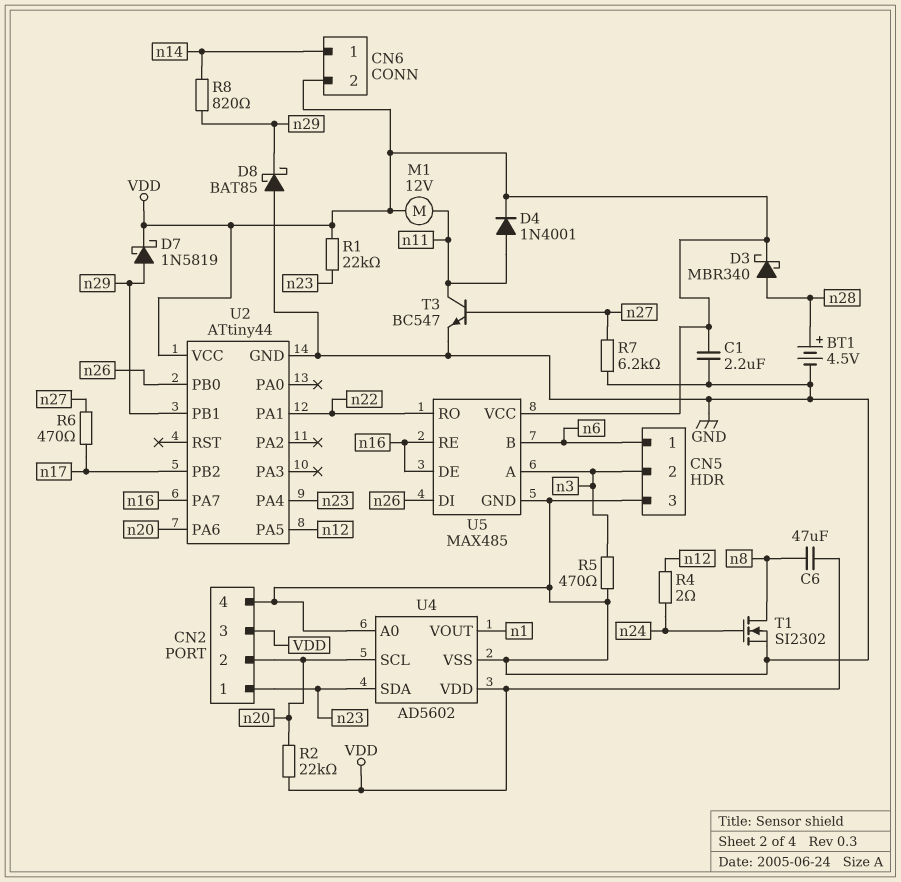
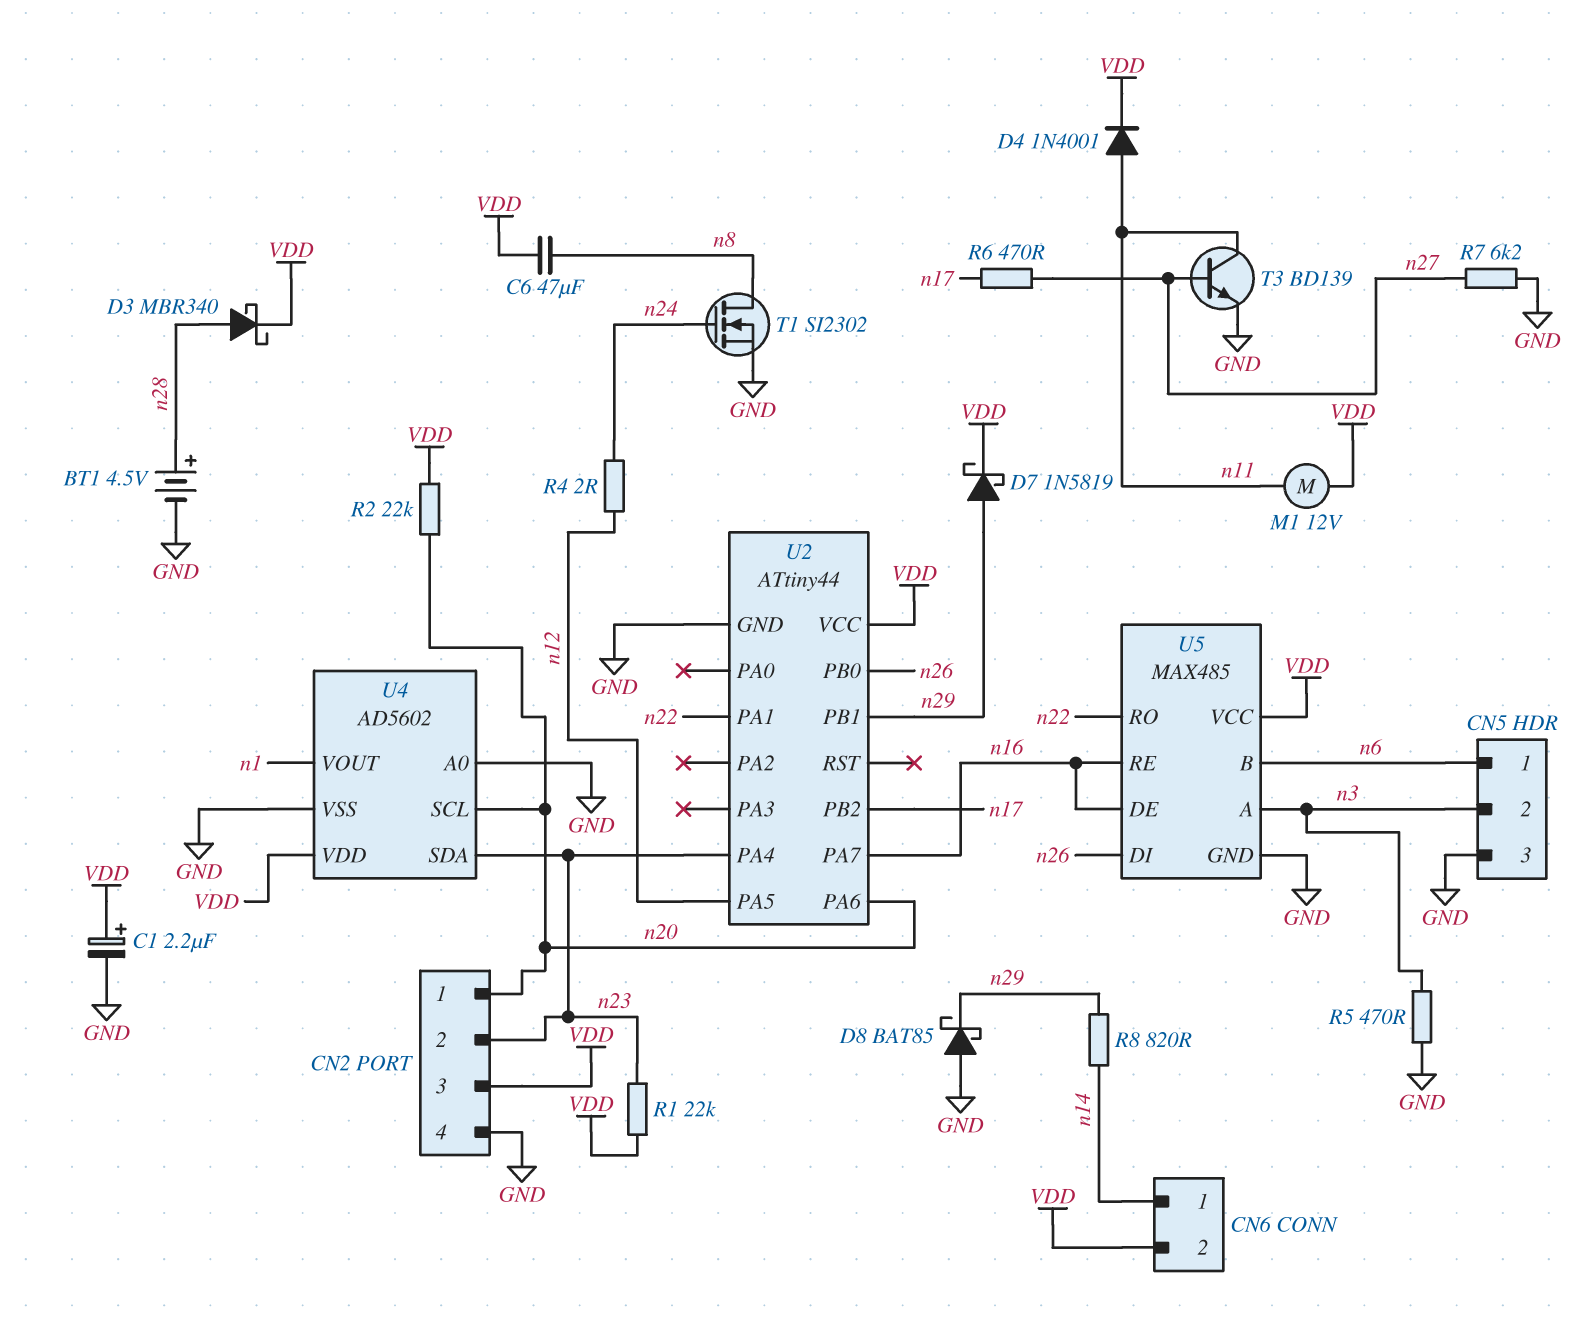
C1: 2.2uF (GND, VDD) -> 2.2uF (plus VDD, minus GND)
CN2 pin 1: n23 -> n20
CN2 pin 2: n20 -> n23
T3: NPN BC547 (B n27, C n11, E GND) -> NPN BD139 (B n27, C n11, E GND)

